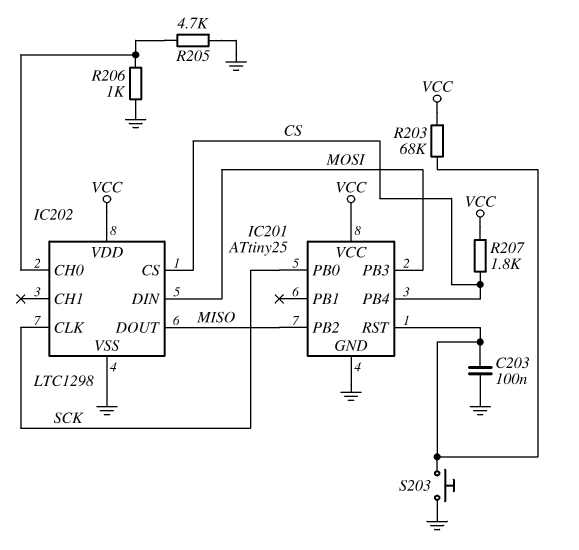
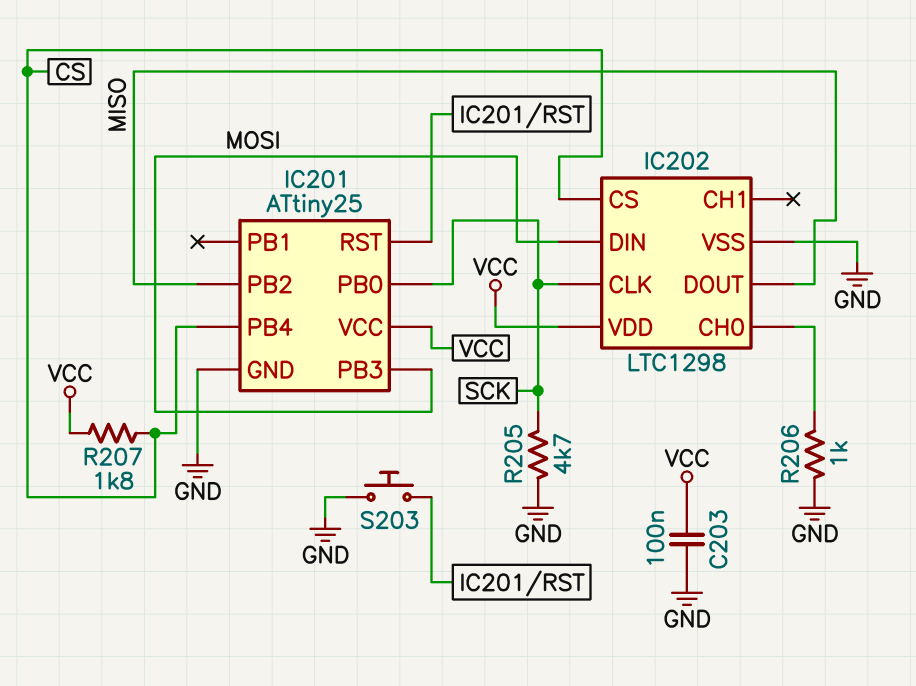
C203: 100nF (GND, IC201/RST) -> 100nF (GND, VCC)
R203: 68k (IC201/RST, VCC) -> none
R205: 4.7k (GND, IC202/CH0) -> 4.7k (GND, SCK)

